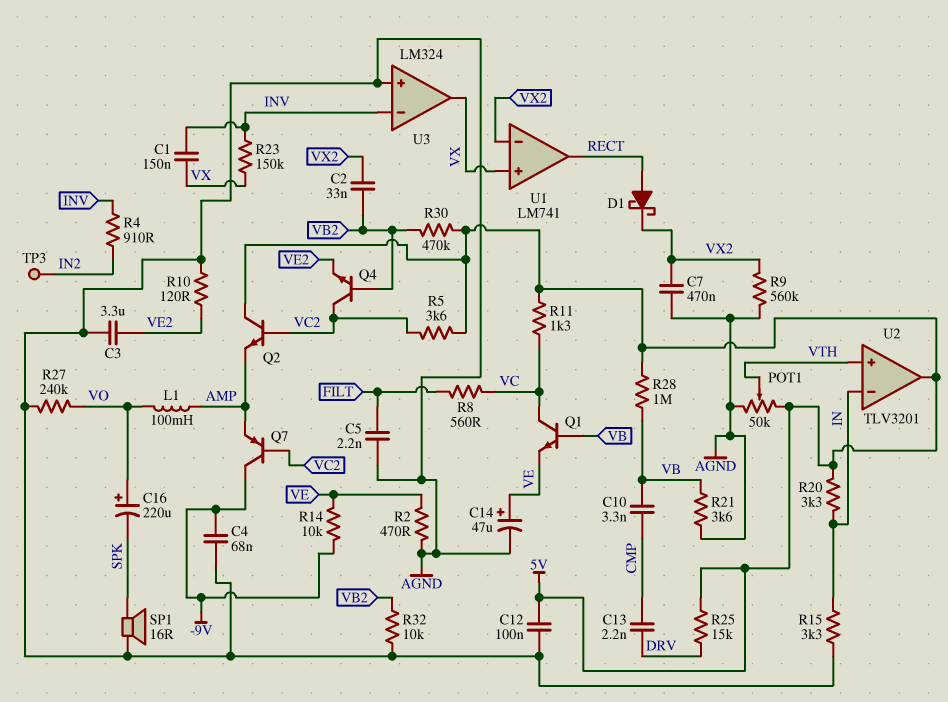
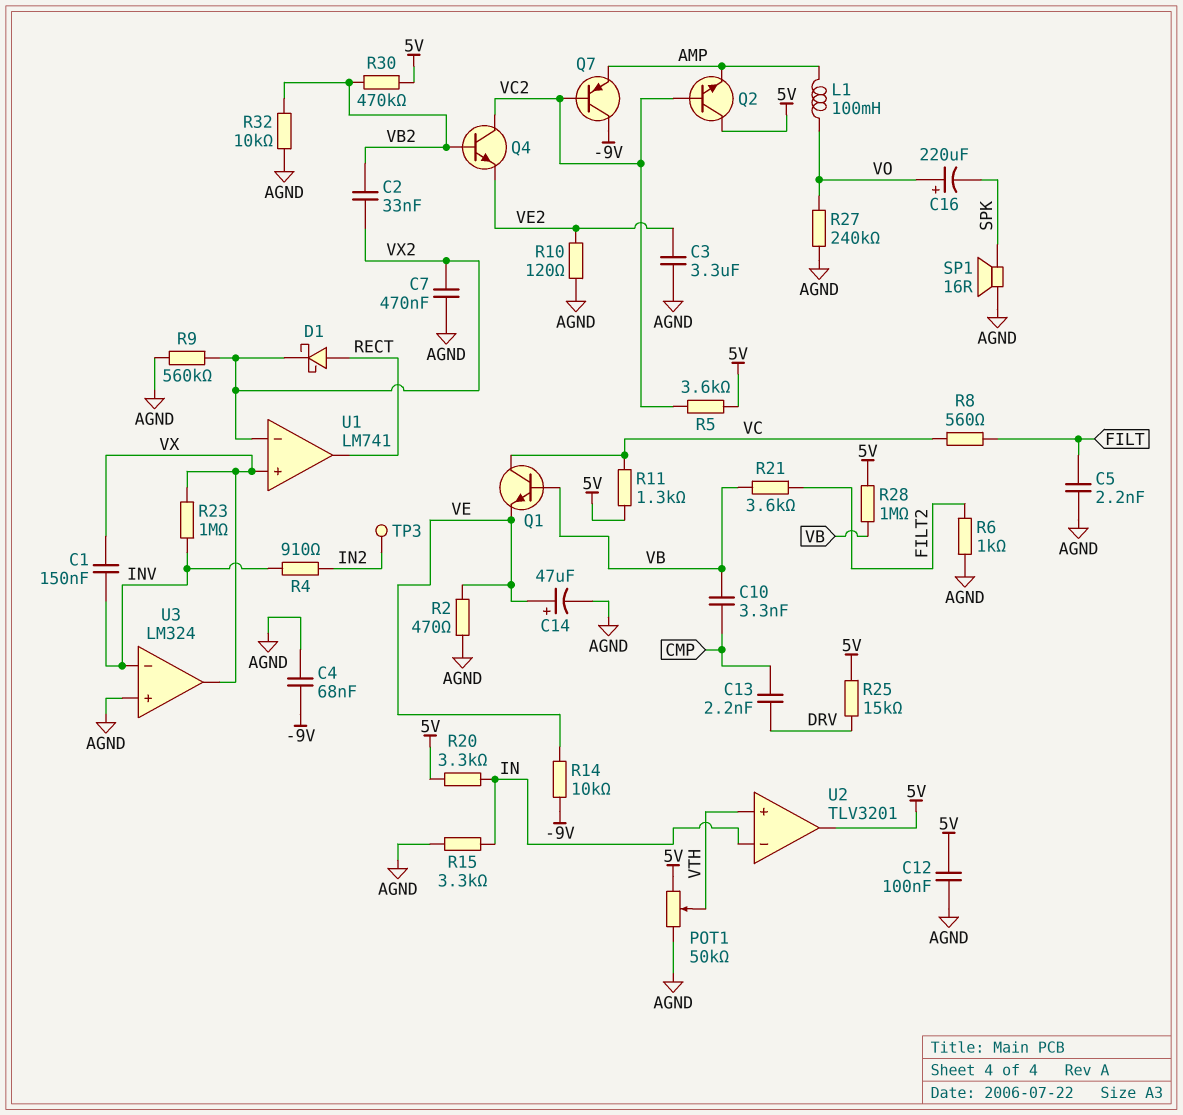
R6: none -> 1k (AGND, FILT2)
R21: 3.6k (AGND, VB) -> 3.6k (FILT2, VB)
R23: 150k (INV, VX) -> 1M (INV, VX)

